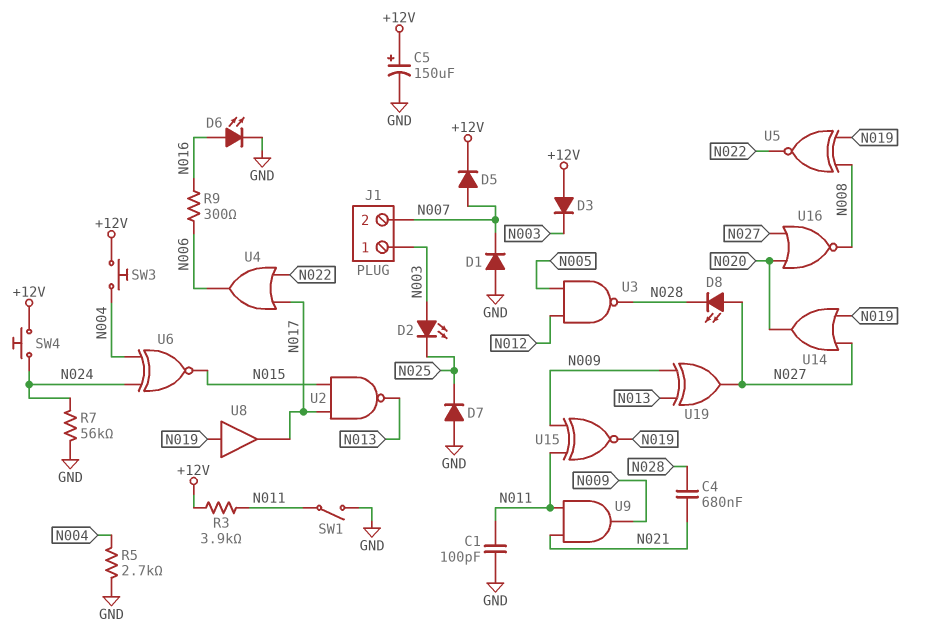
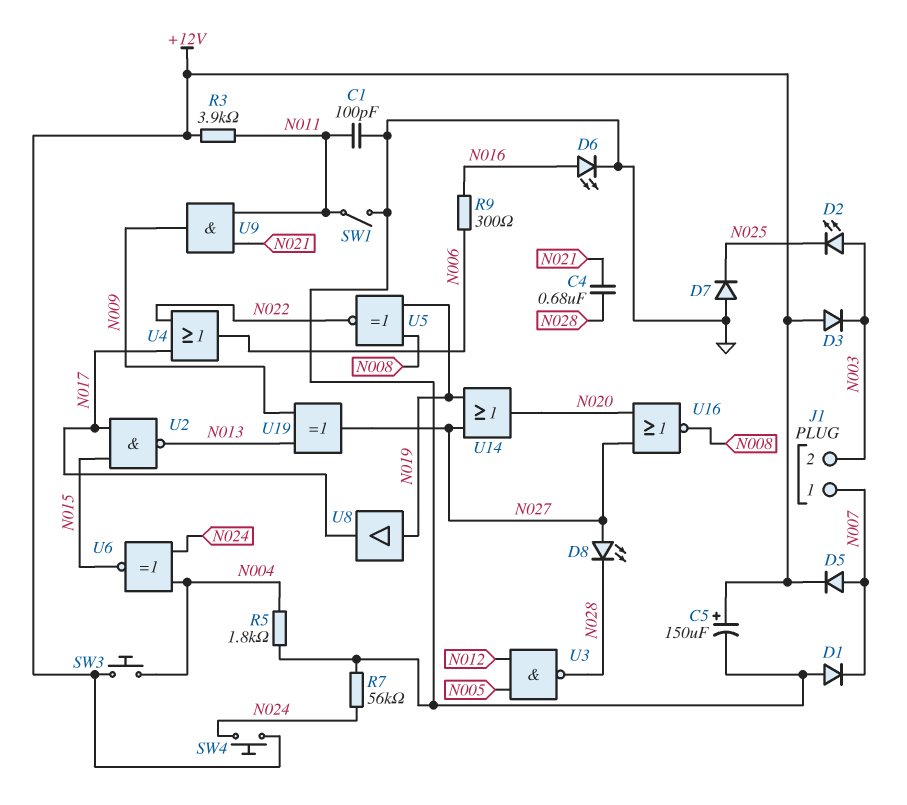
J1 pin 1: N003 -> N007
J1 pin 2: N007 -> N003
R5: 2.7k (GND, N004) -> 1.8k (GND, N004)
U15: XNOR (in N009, in N011, out N019) -> none

